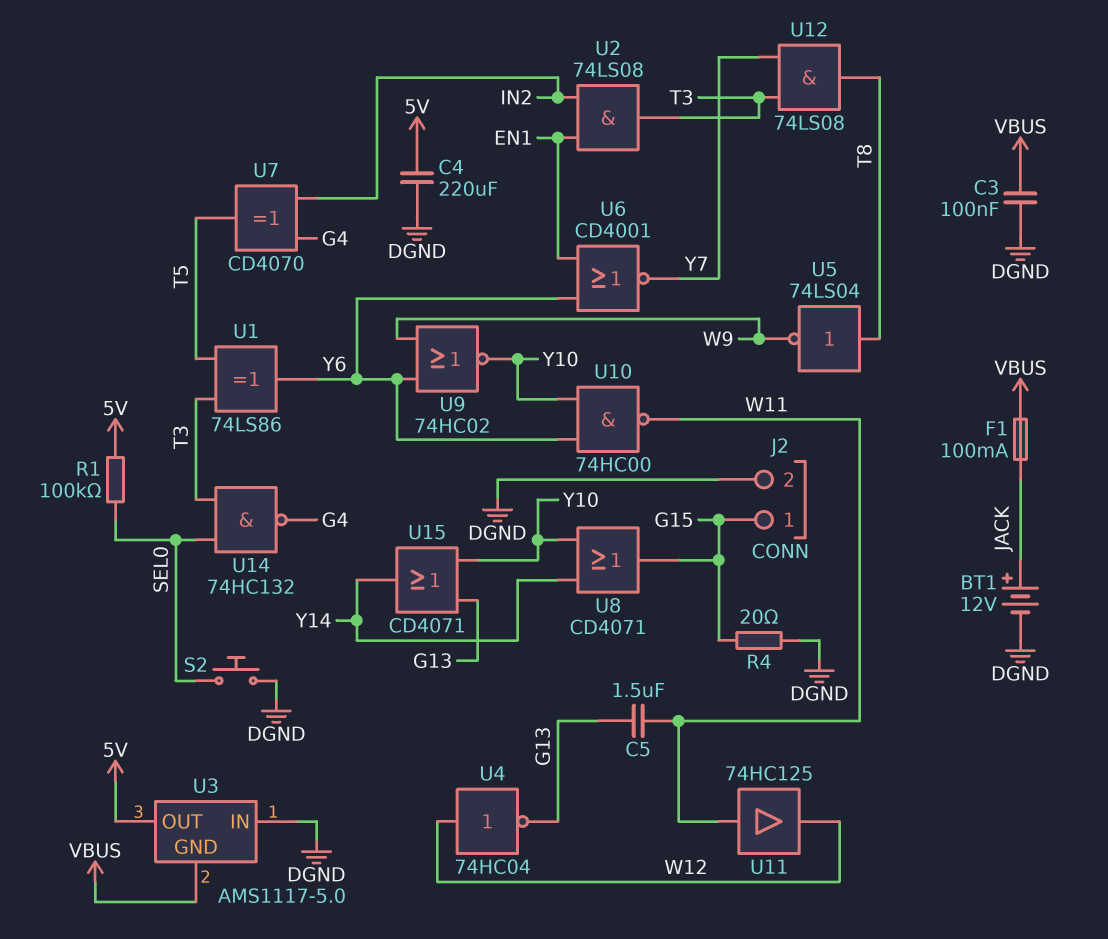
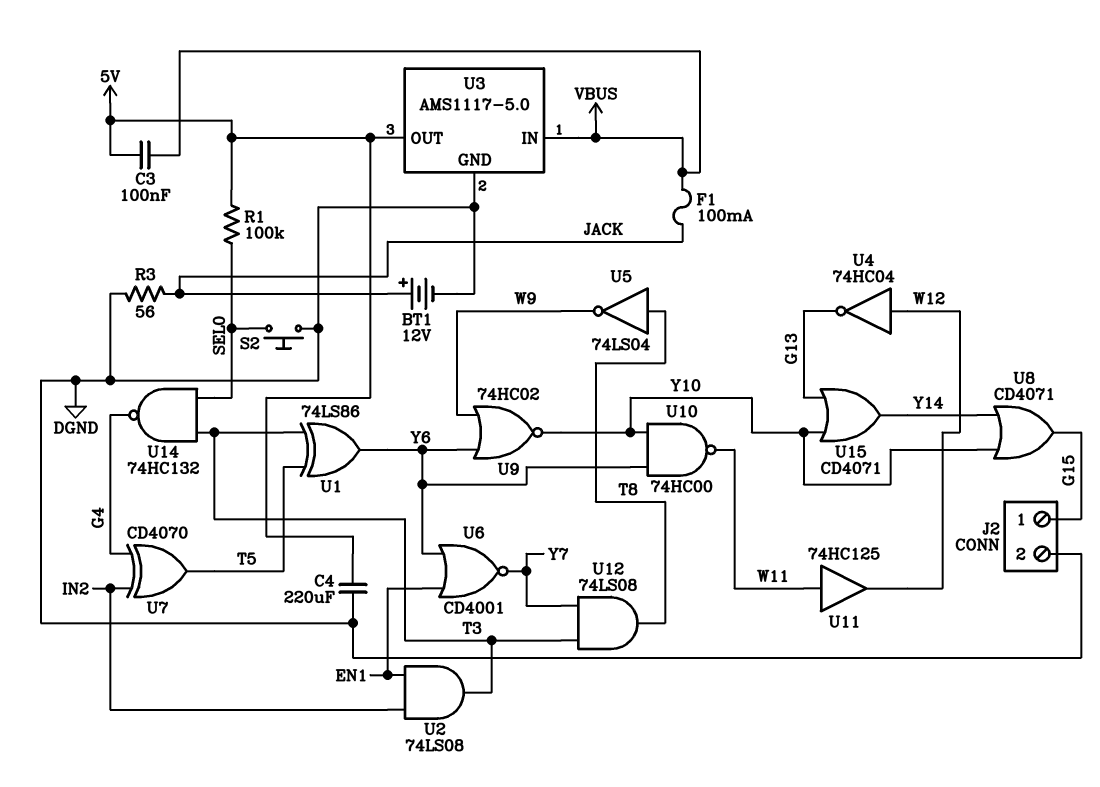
C3: 100nF (DGND, VBUS) -> 100nF (5V, VBUS)
C5: 1.5uF (G13, W11) -> none
R3: none -> 56 (DGND, JACK)
R4: 20 (DGND, G15) -> none
U3 pin GND: VBUS -> DGND
U3 pin IN: DGND -> VBUS

